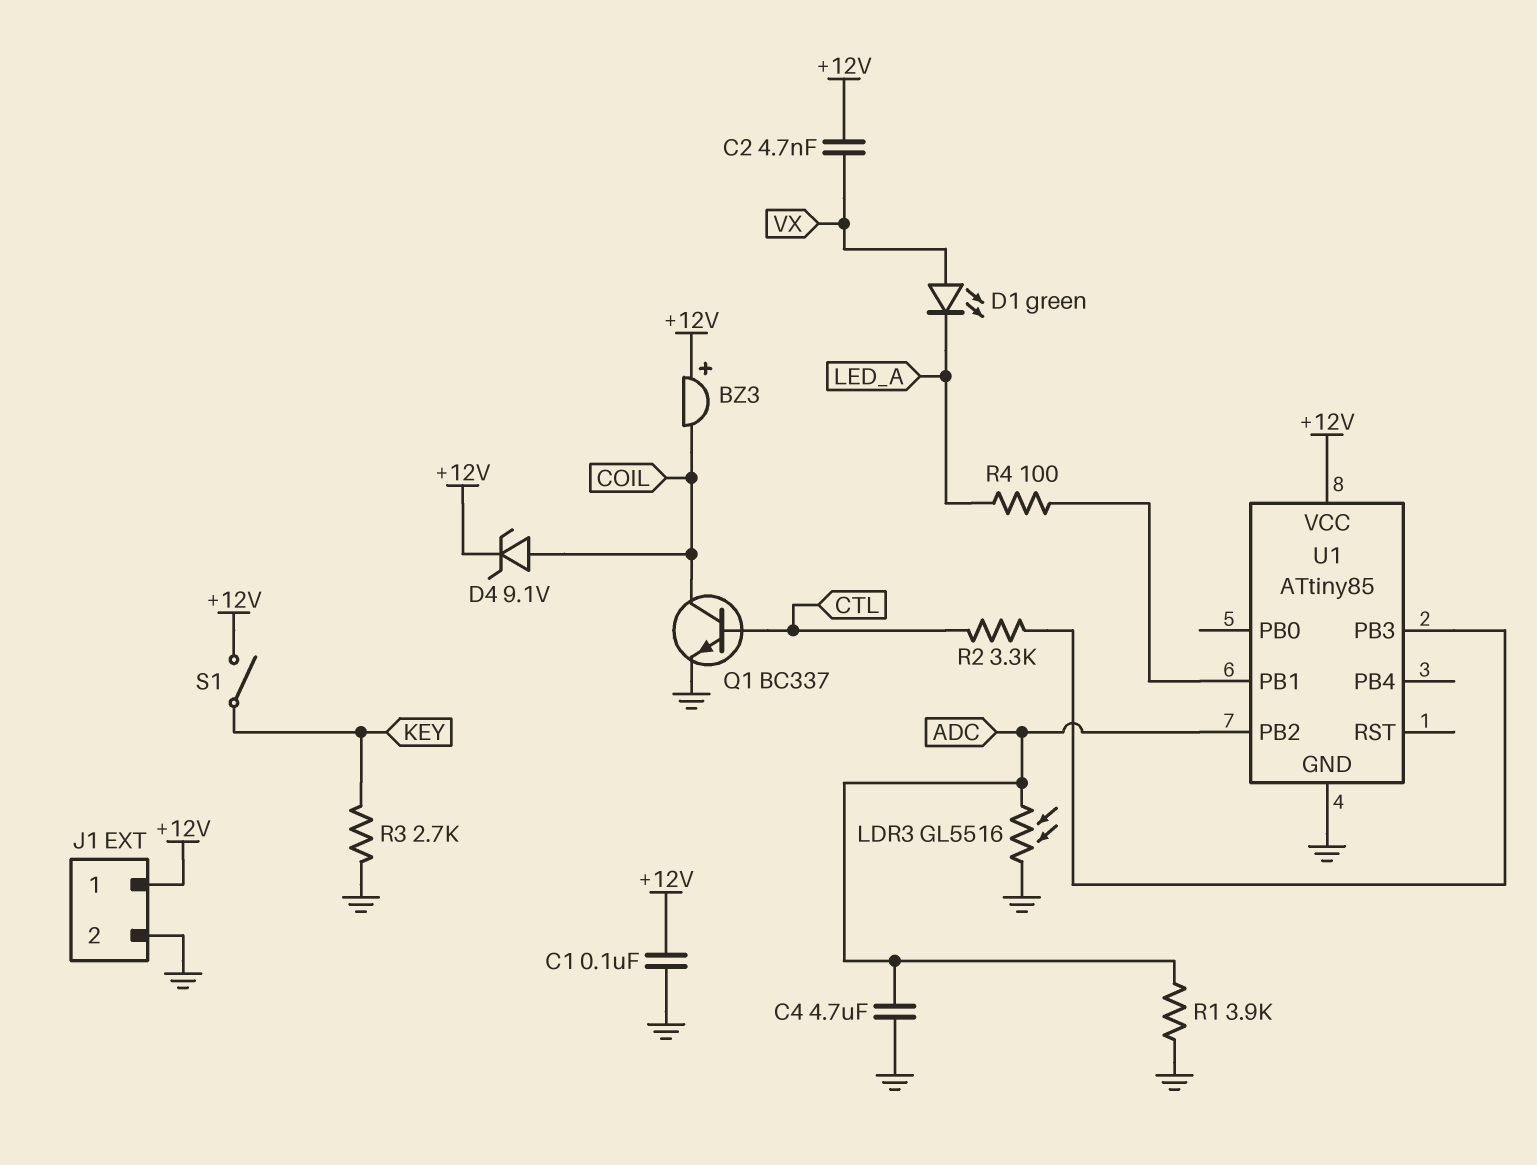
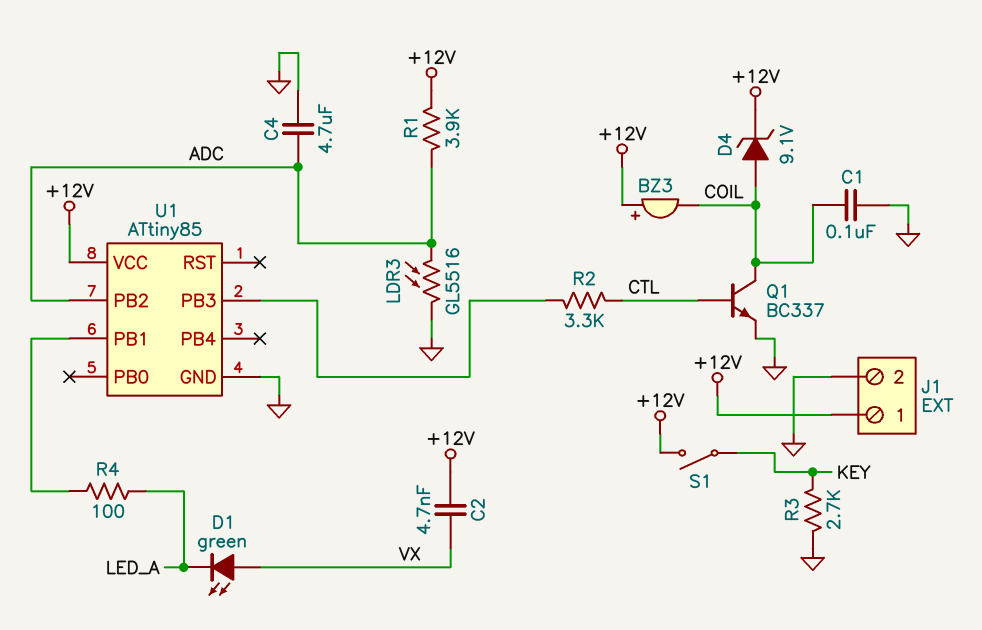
C1: 100nF (+12V, GND) -> 100nF (COIL, GND)
R1: 3.9k (ADC, GND) -> 3.9k (+12V, ADC)

